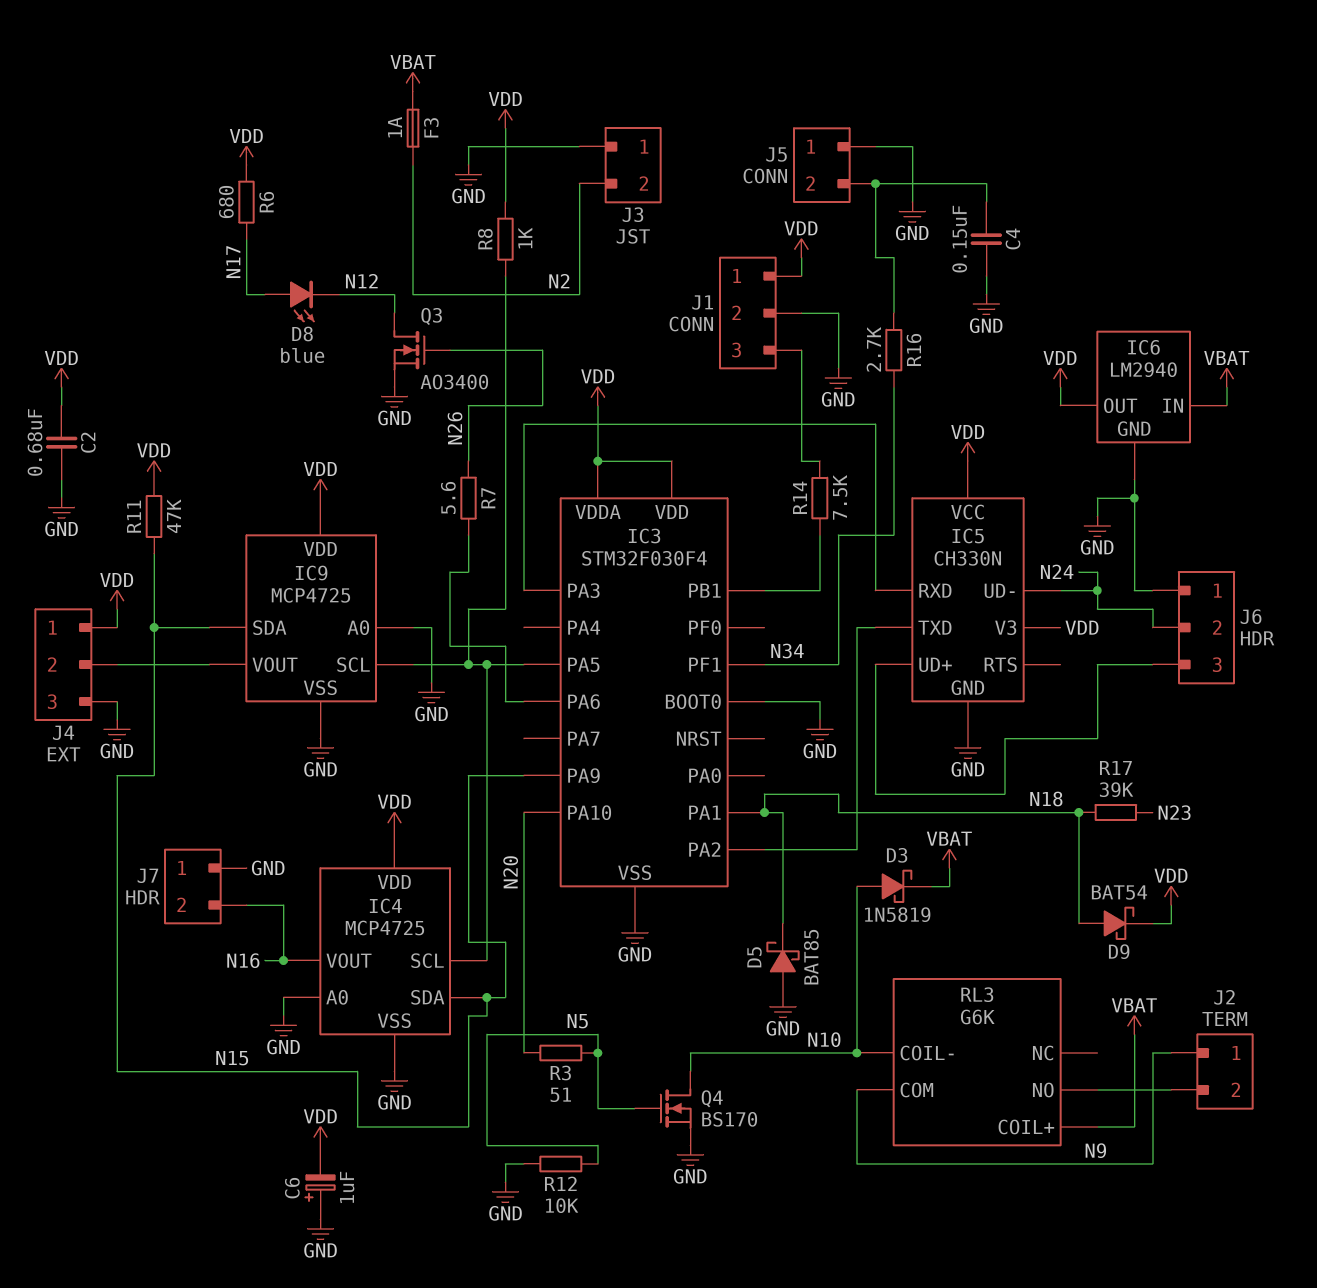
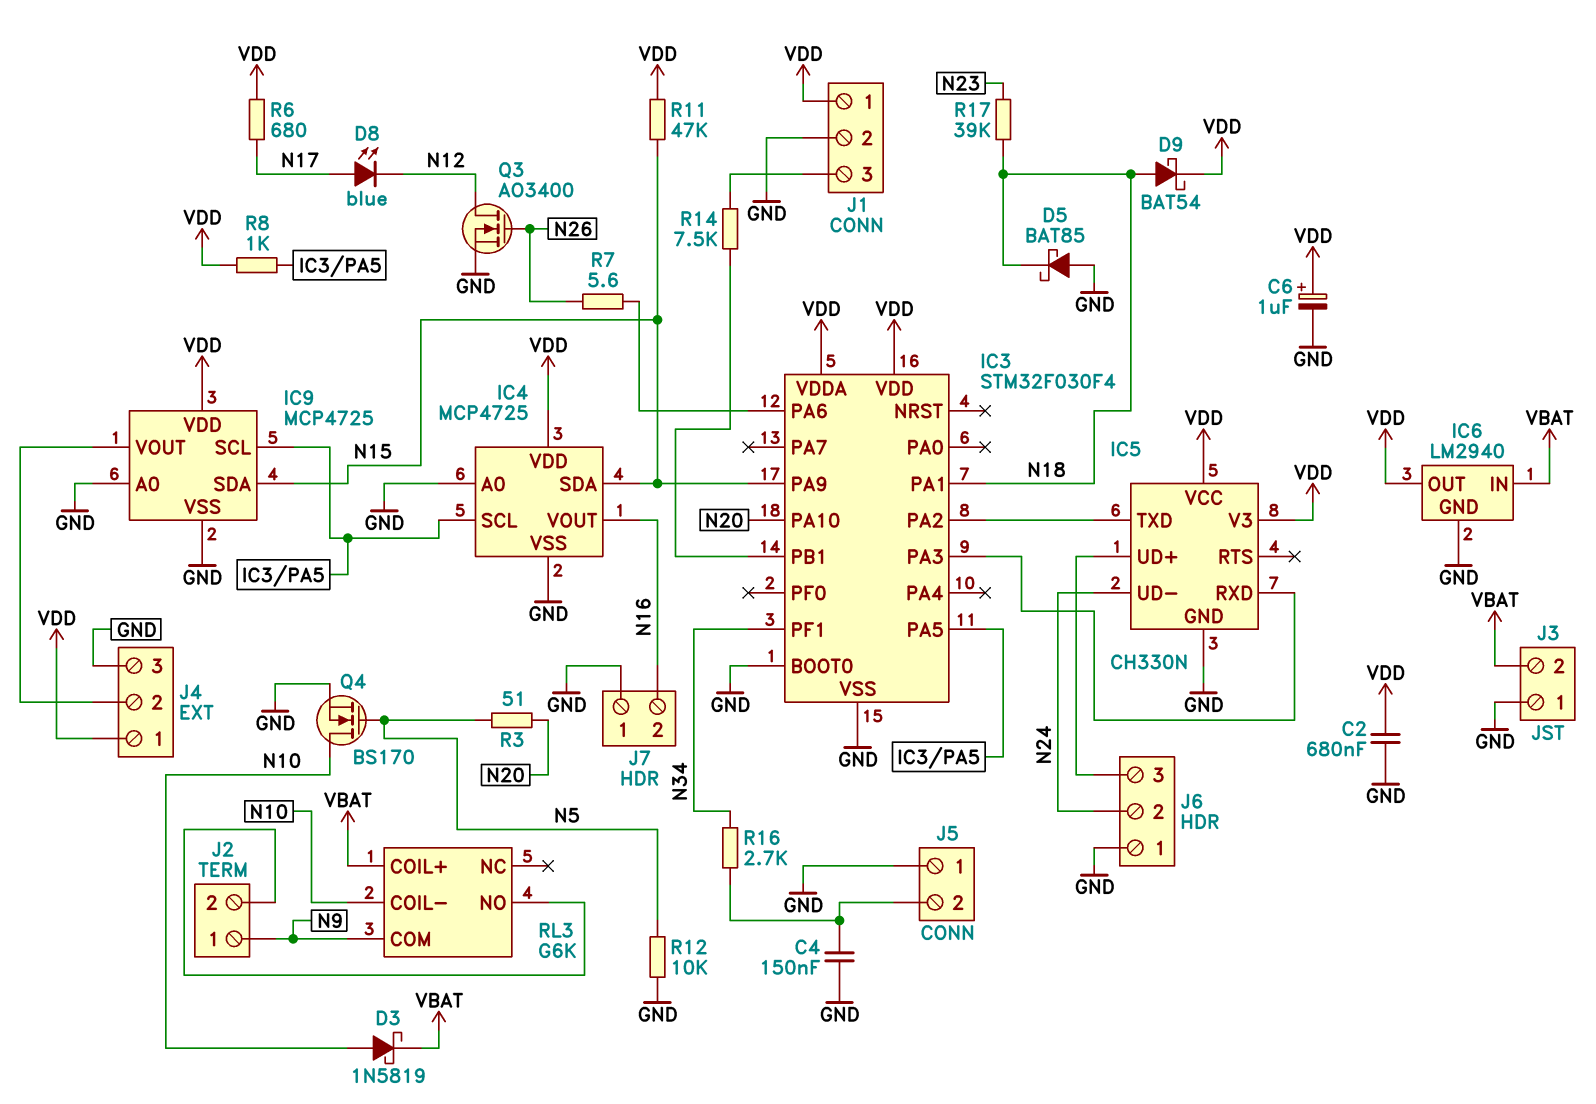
C6: 1uF (plus GND, minus VDD) -> 1uF (plus VDD, minus GND)
F3: 1A (N2, VBAT) -> none
J3 pin 2: N2 -> VBAT

